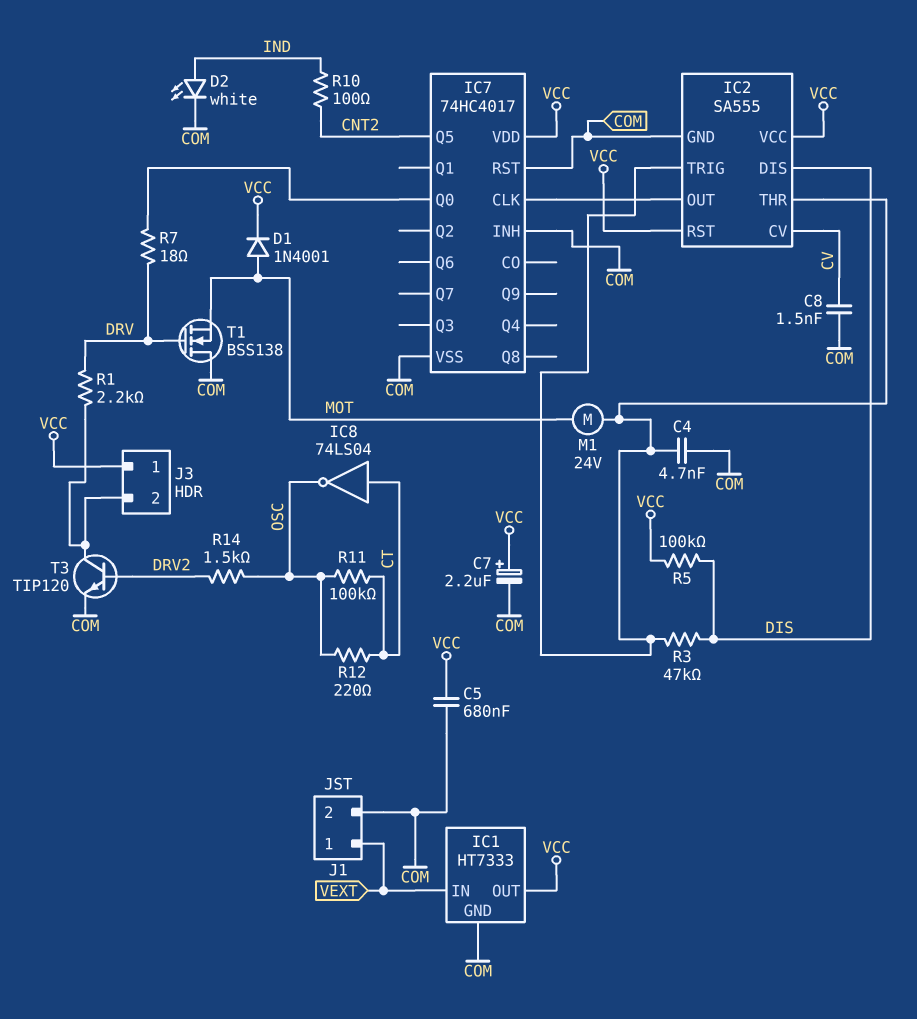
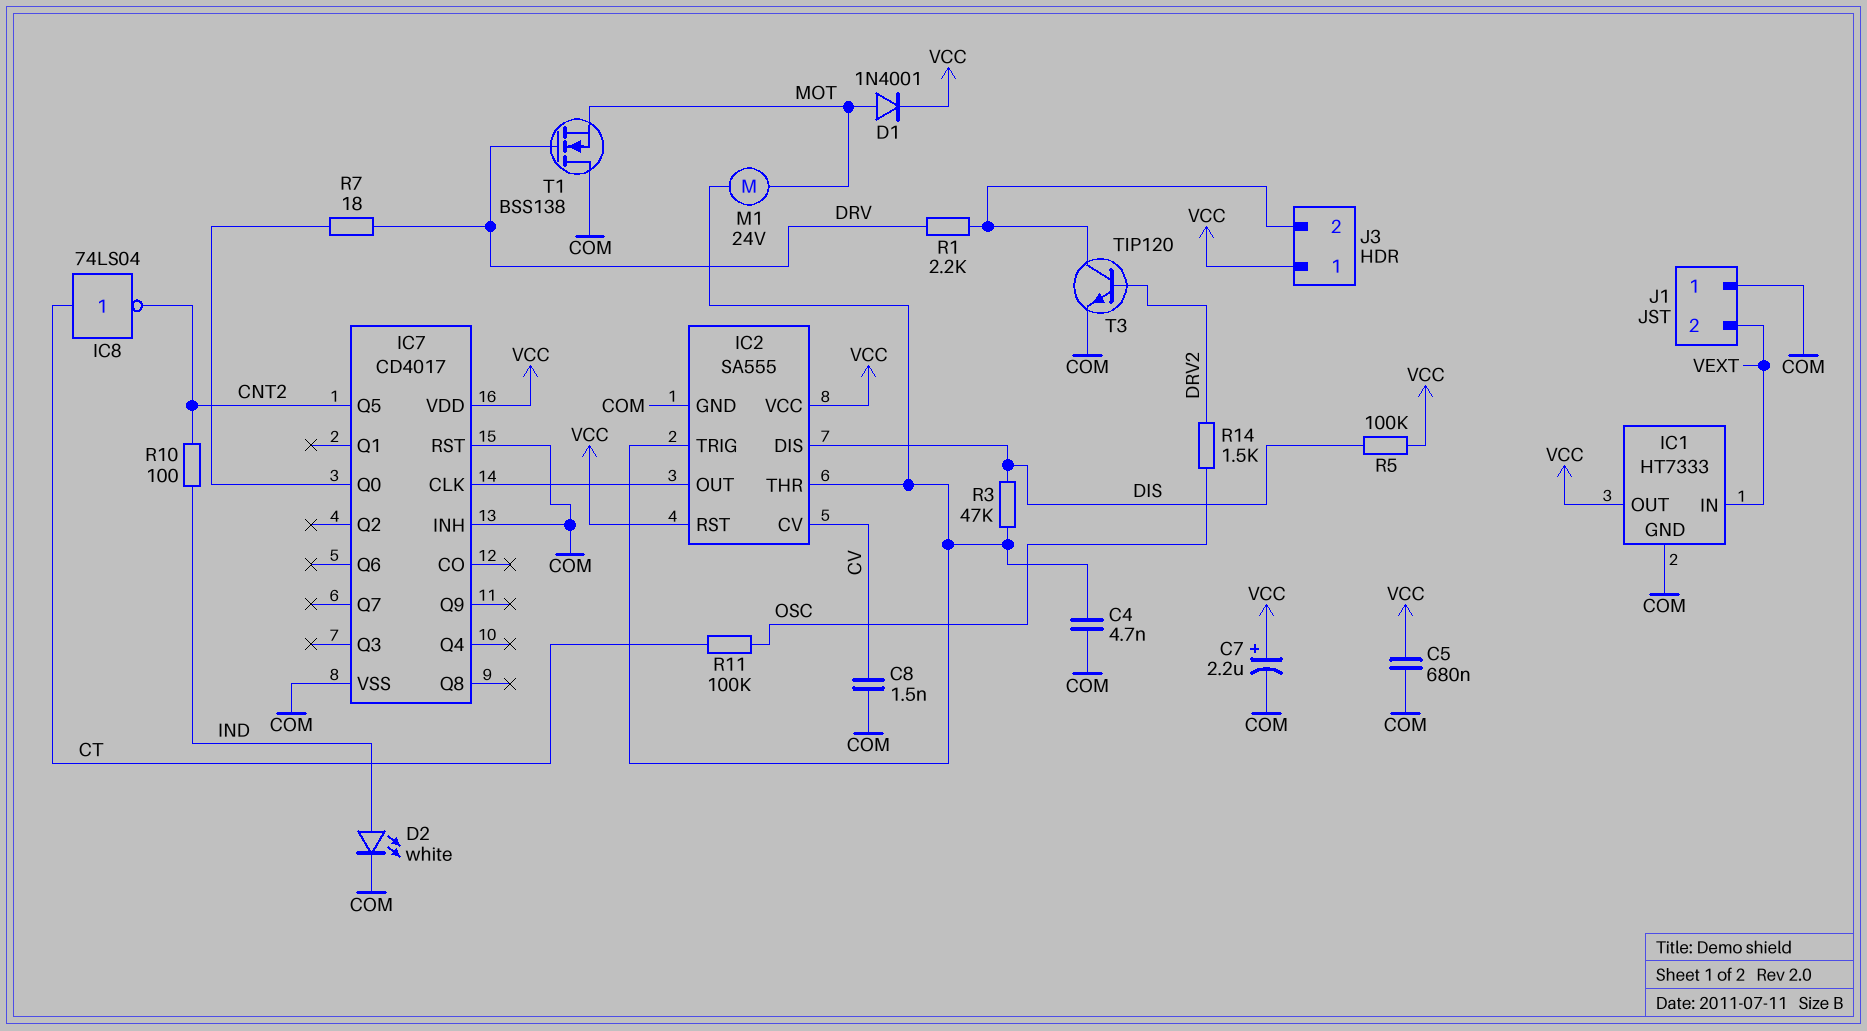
IC7: 74HC4017 -> CD4017
IC8: NOT 74LS04 (in CT, out OSC) -> NOT 74LS04 (in CT, out CNT2)
J1 pin 1: VEXT -> COM
J1 pin 2: COM -> VEXT
R12: 220 (CT, OSC) -> none

